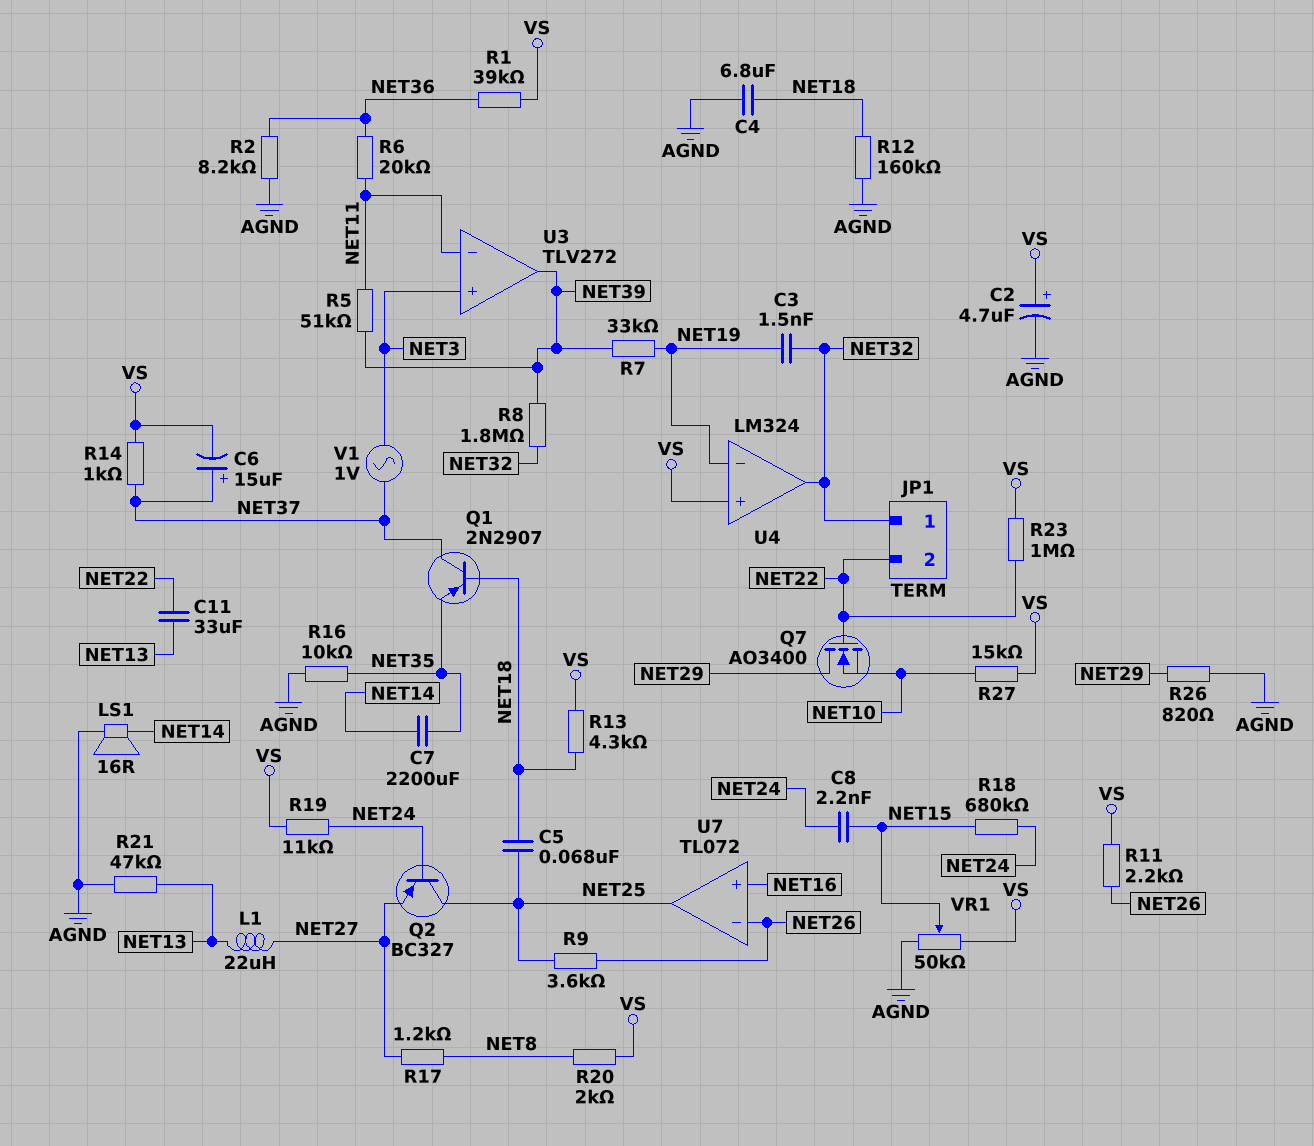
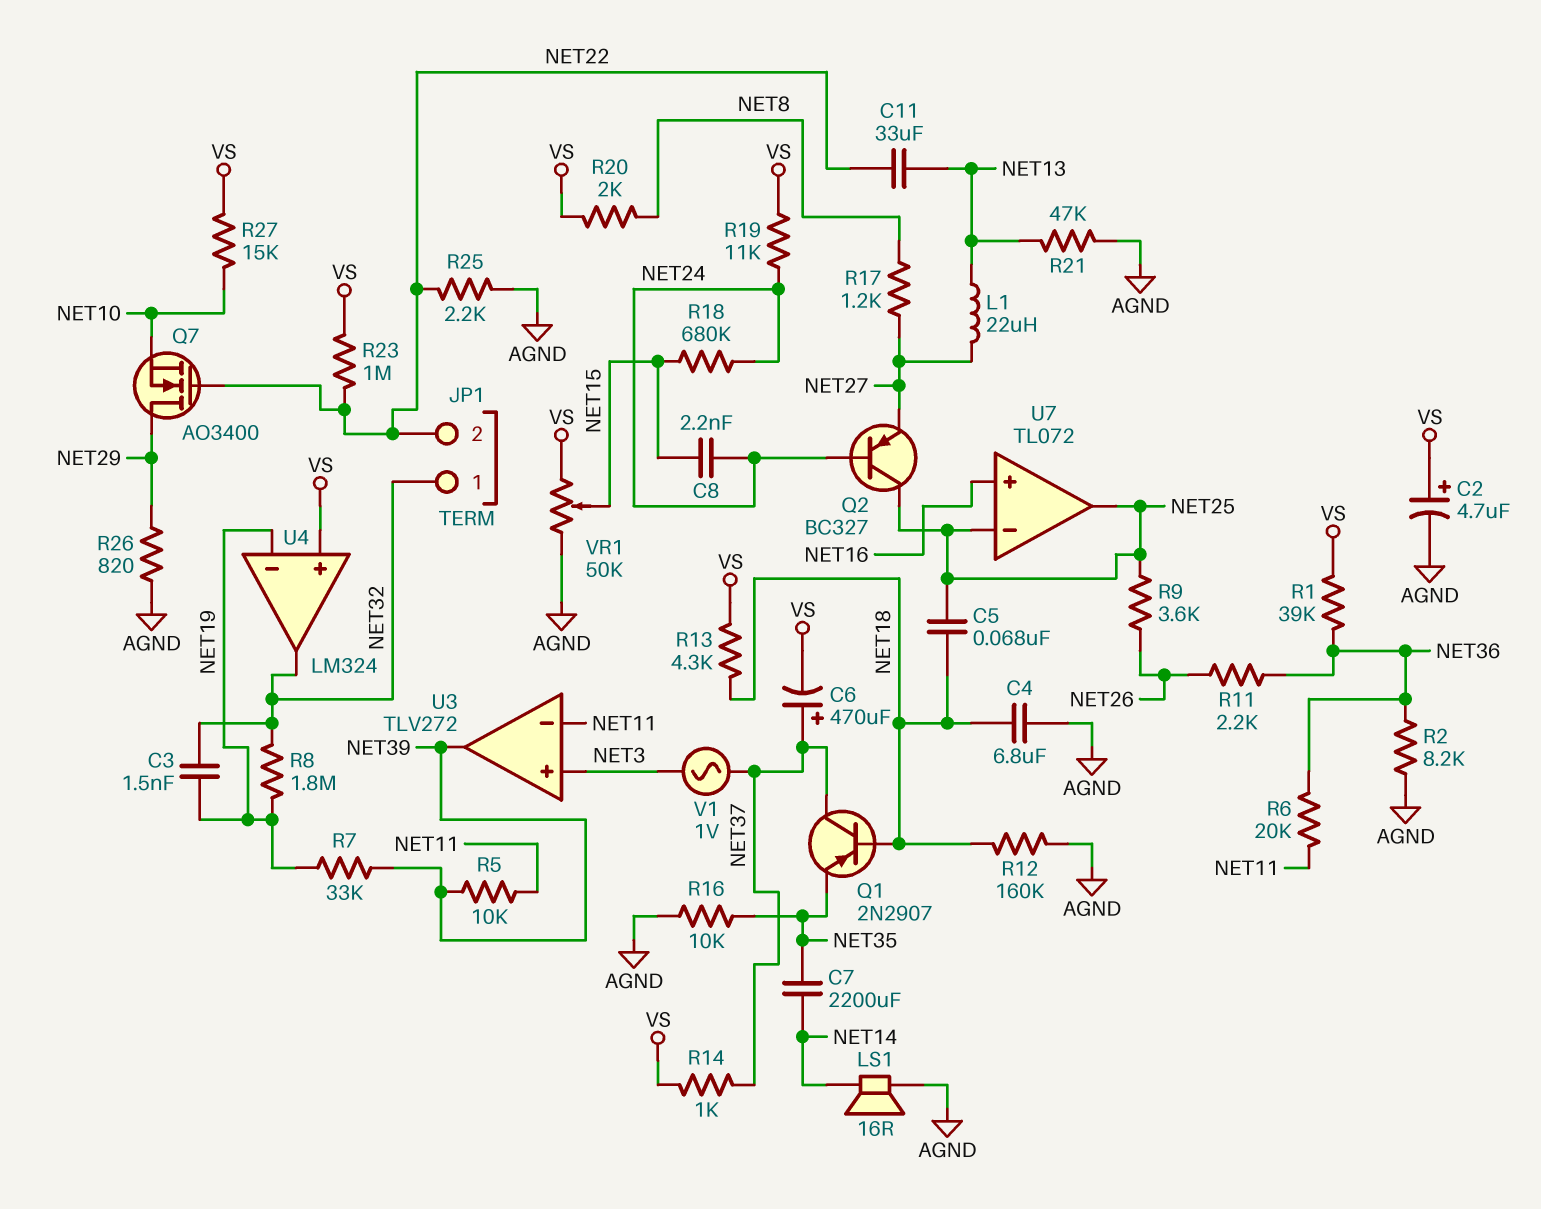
C6: 15uF (plus NET37, minus VS) -> 470uF (plus NET37, minus VS)
R5: 51k (NET11, NET39) -> 10k (NET11, NET39)
R8: 1.8M (NET32, NET39) -> 1.8M (NET19, NET32)
R11: 2.2k (NET26, VS) -> 2.2k (NET26, NET36)
R25: none -> 2.2k (AGND, NET22)
U7 pin in-: NET26 -> NET25

